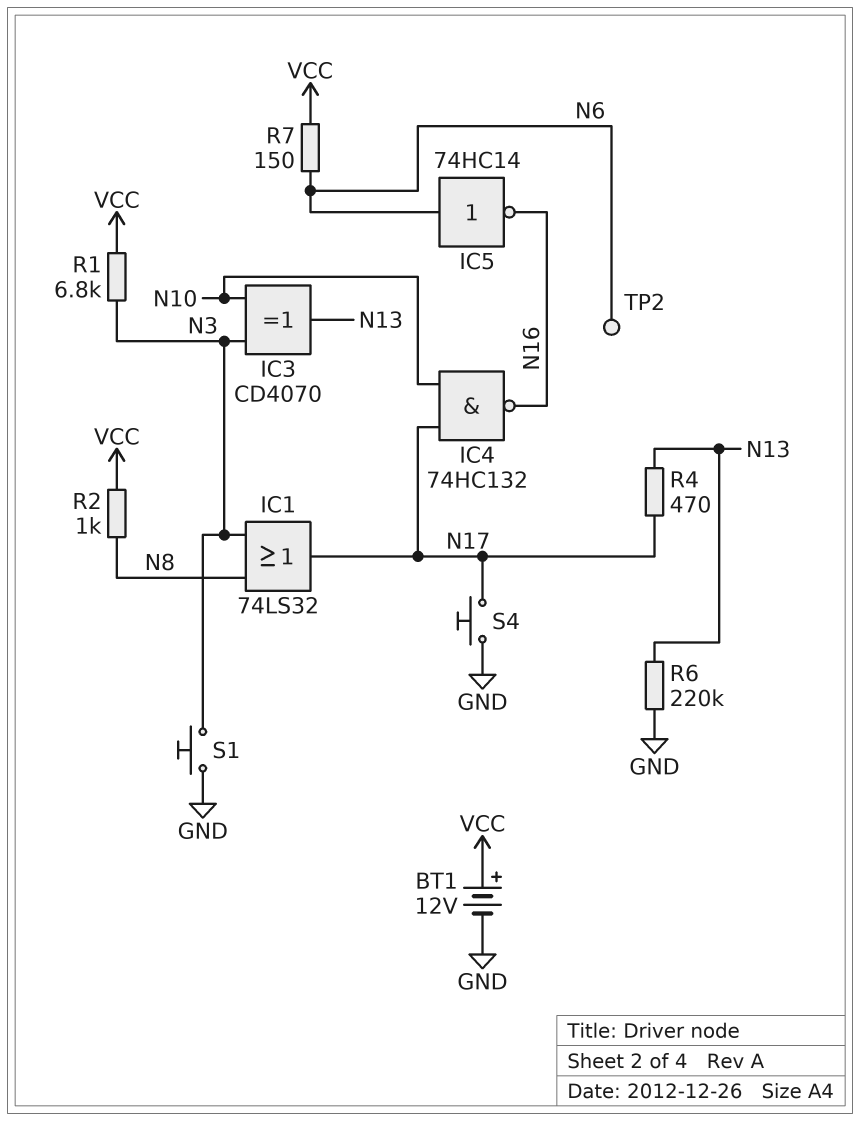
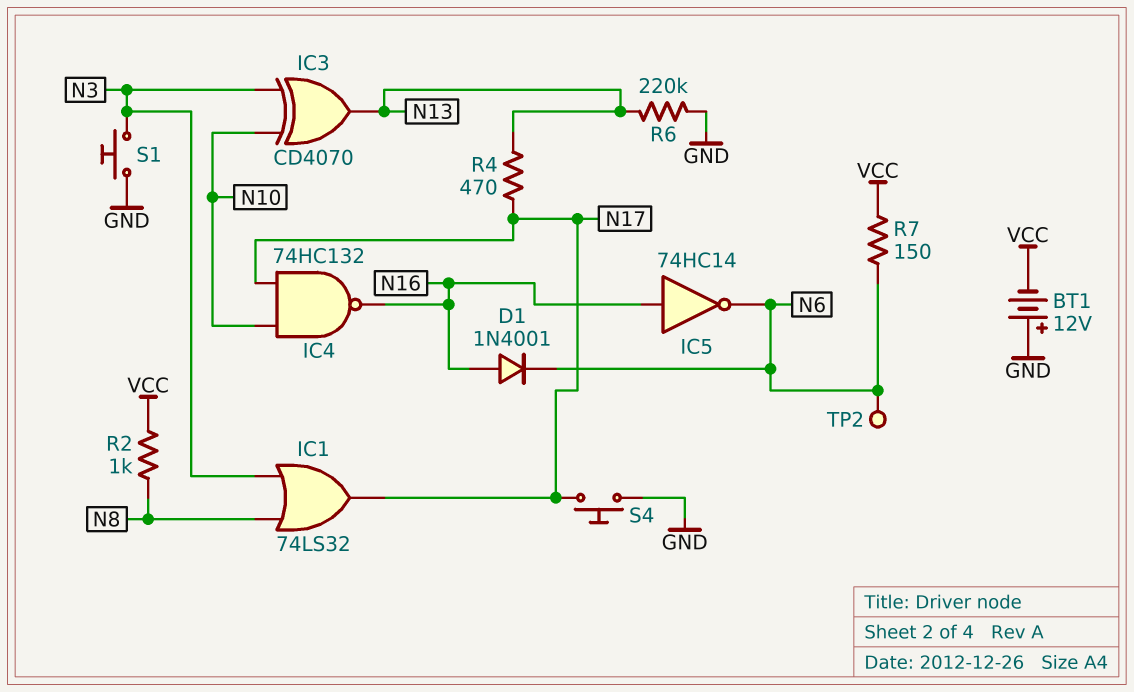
BT1: 12V (plus VCC, minus GND) -> 12V (plus GND, minus VCC)
D1: none -> diode 1N4001 (A N16, K N6)
IC5: NOT 74HC14 (in N6, out N16) -> NOT 74HC14 (in N16, out N6)
R1: 6.8k (N3, VCC) -> none

